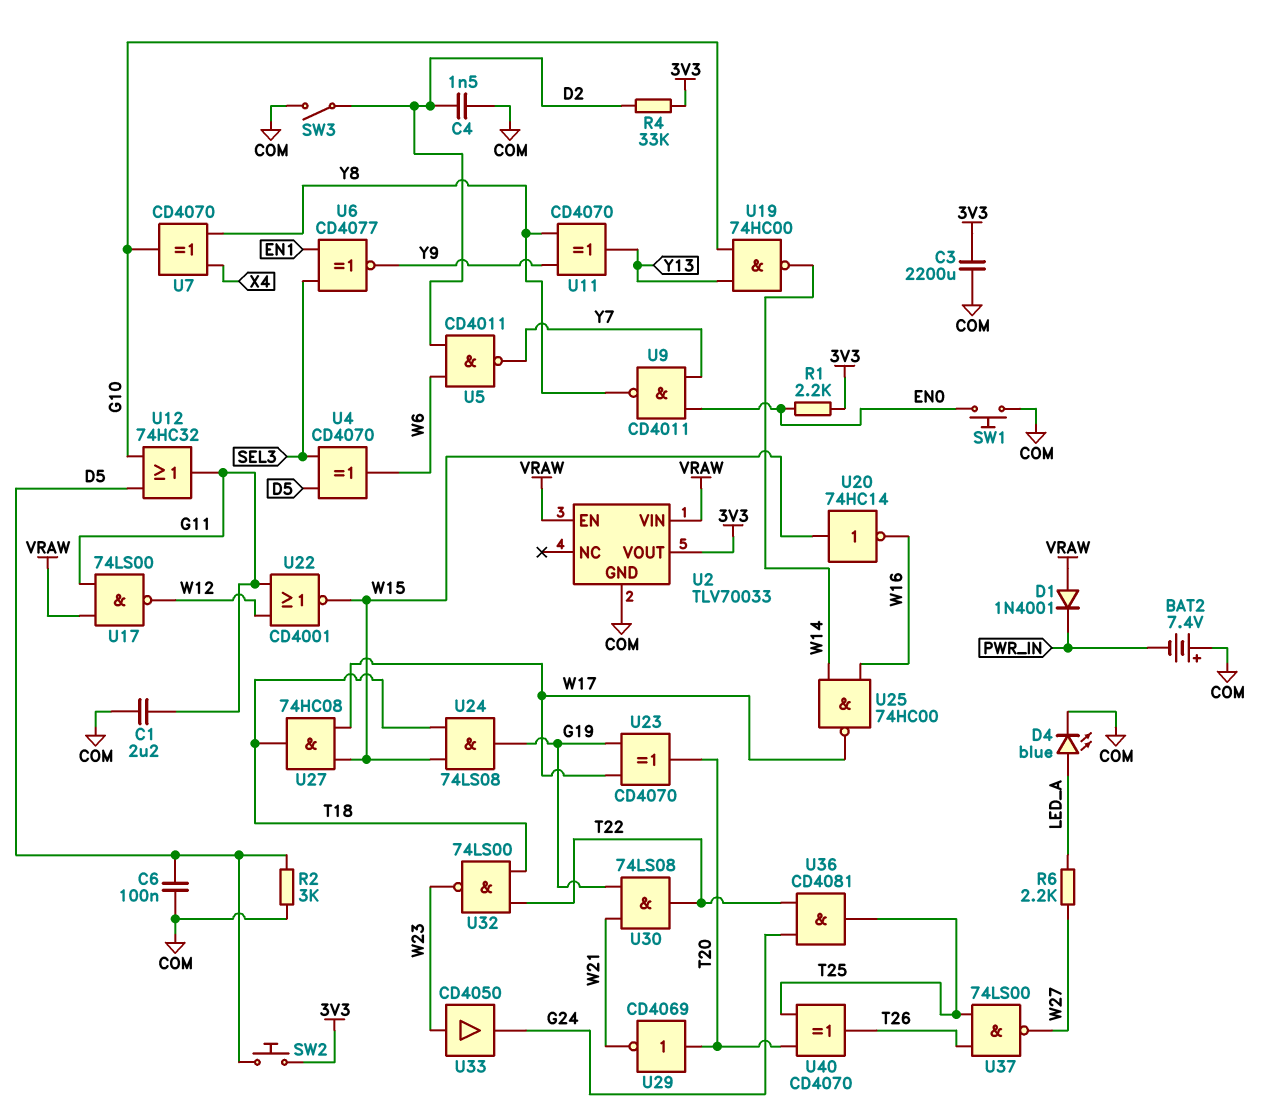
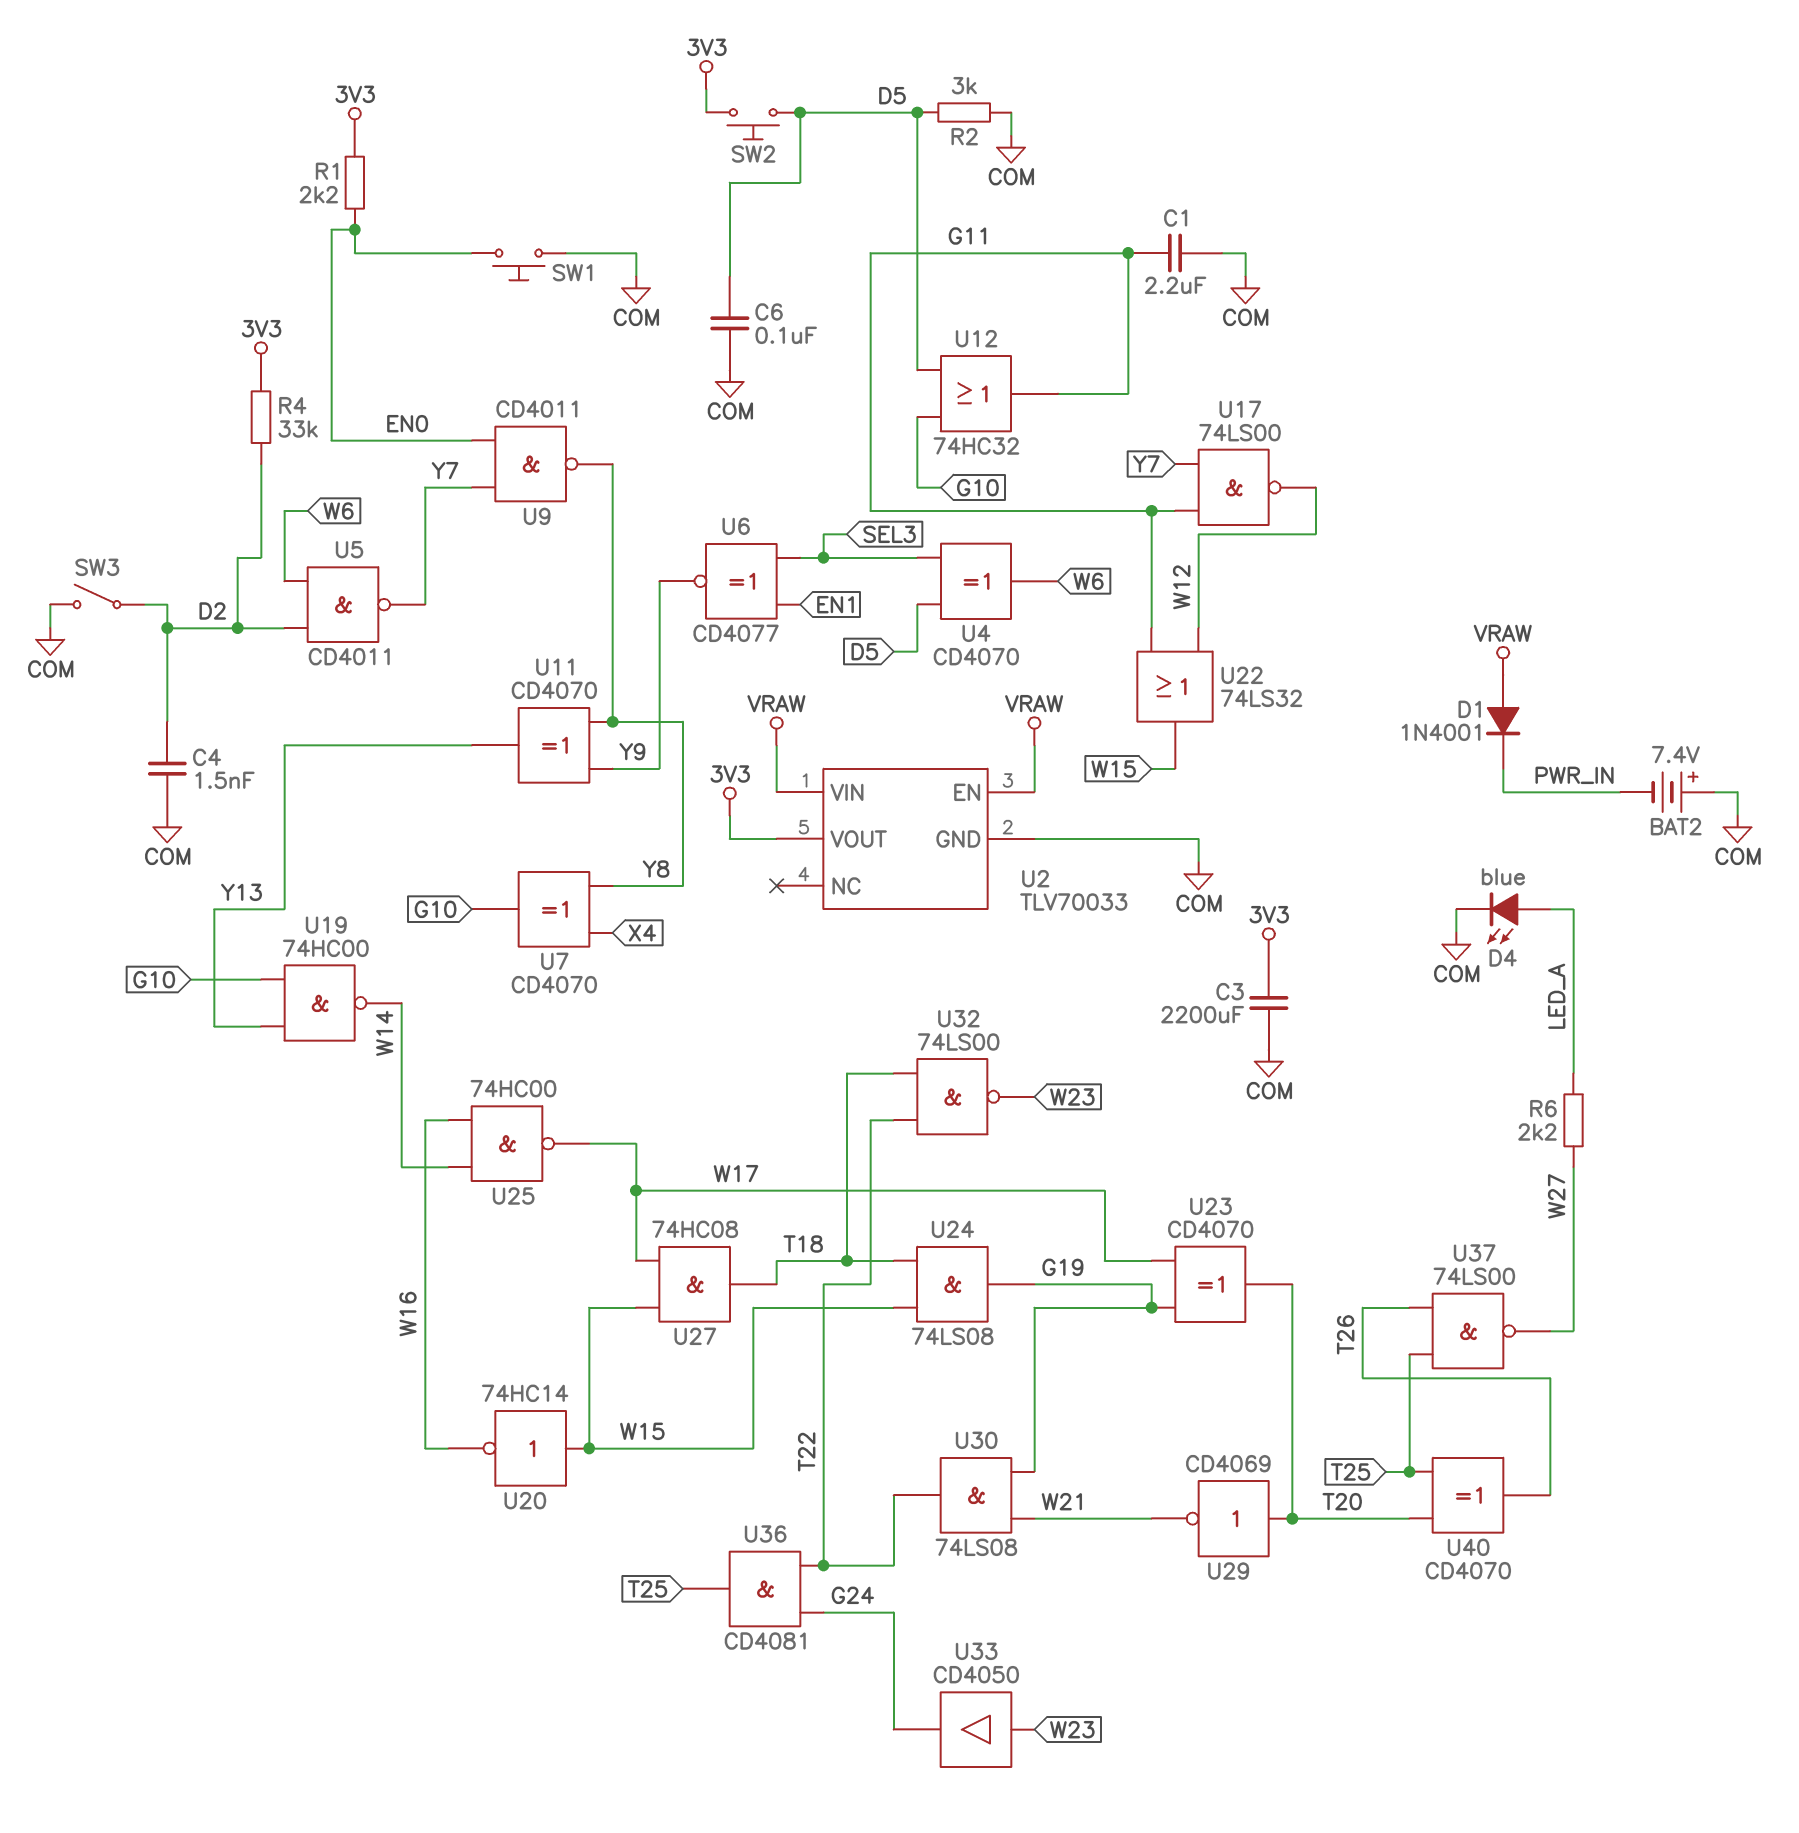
U17: NAND 74LS00 (in G11, in VRAW, out W12) -> NAND 74LS00 (in G11, in Y7, out W12)
U22: NOR CD4001 (in G11, in W12, out W15) -> OR 74LS32 (in G11, in W12, out W15)

